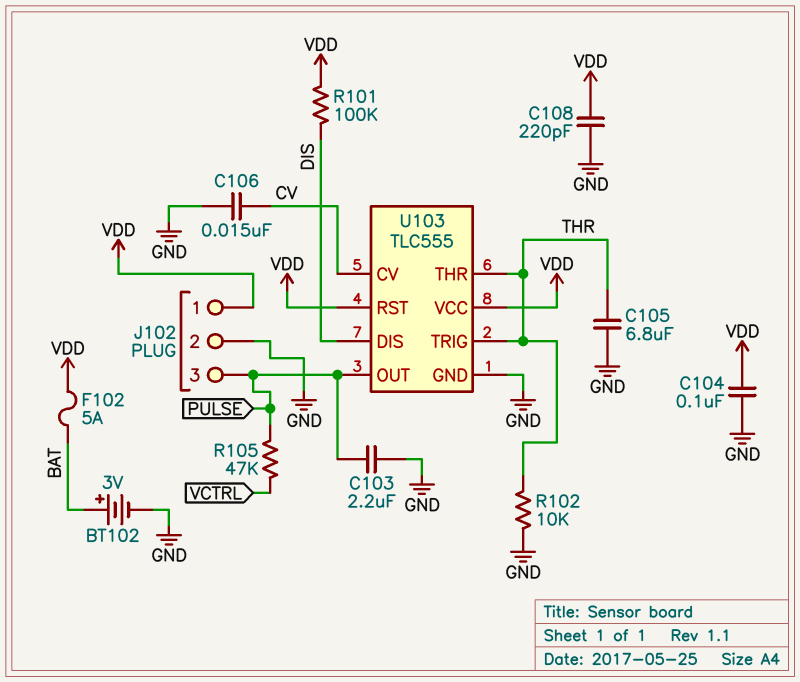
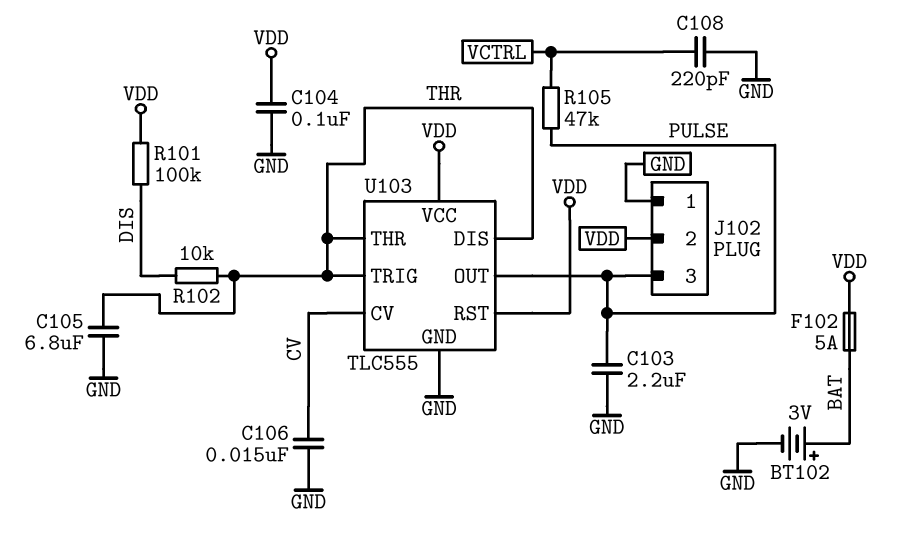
C108: 220pF (GND, VDD) -> 220pF (GND, VCTRL)
J102 pin 1: VDD -> GND
J102 pin 2: GND -> VDD
R102: 10k (GND, THR) -> 10k (DIS, THR)
U103 pin DIS: DIS -> THR

